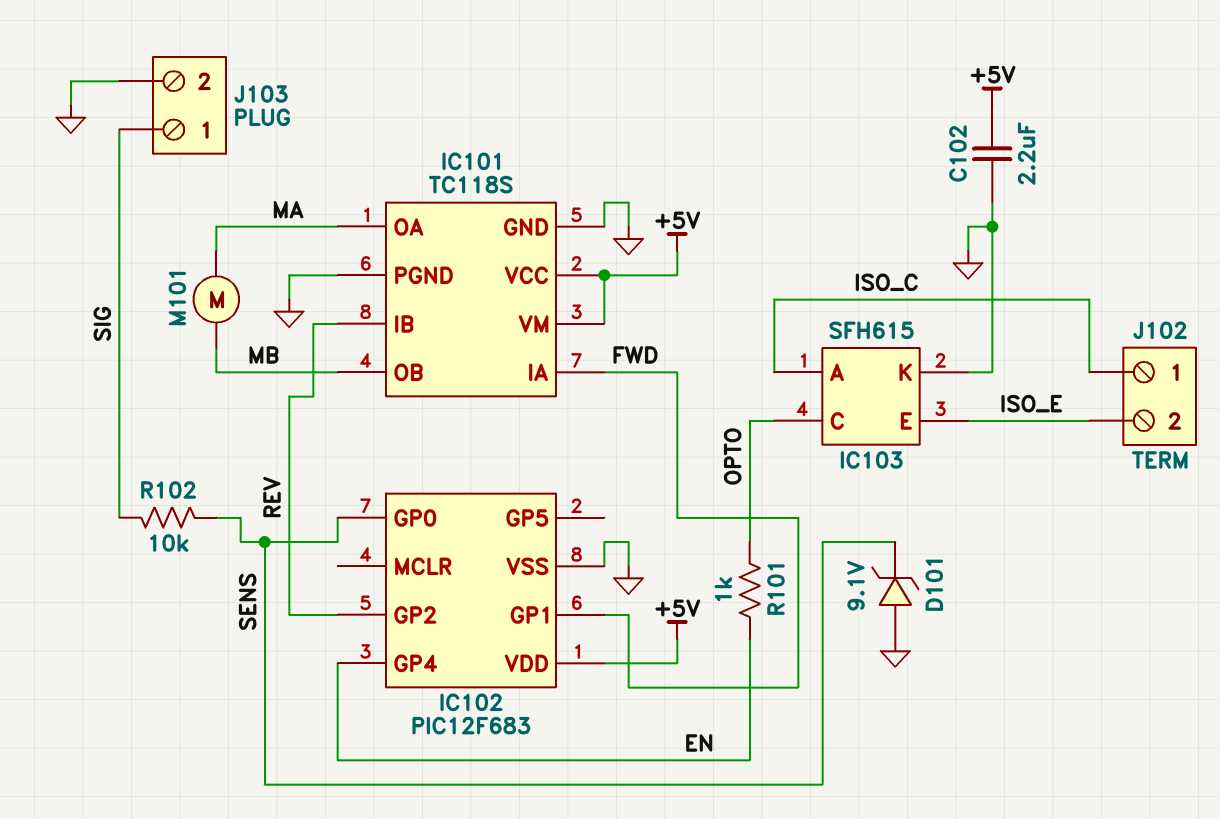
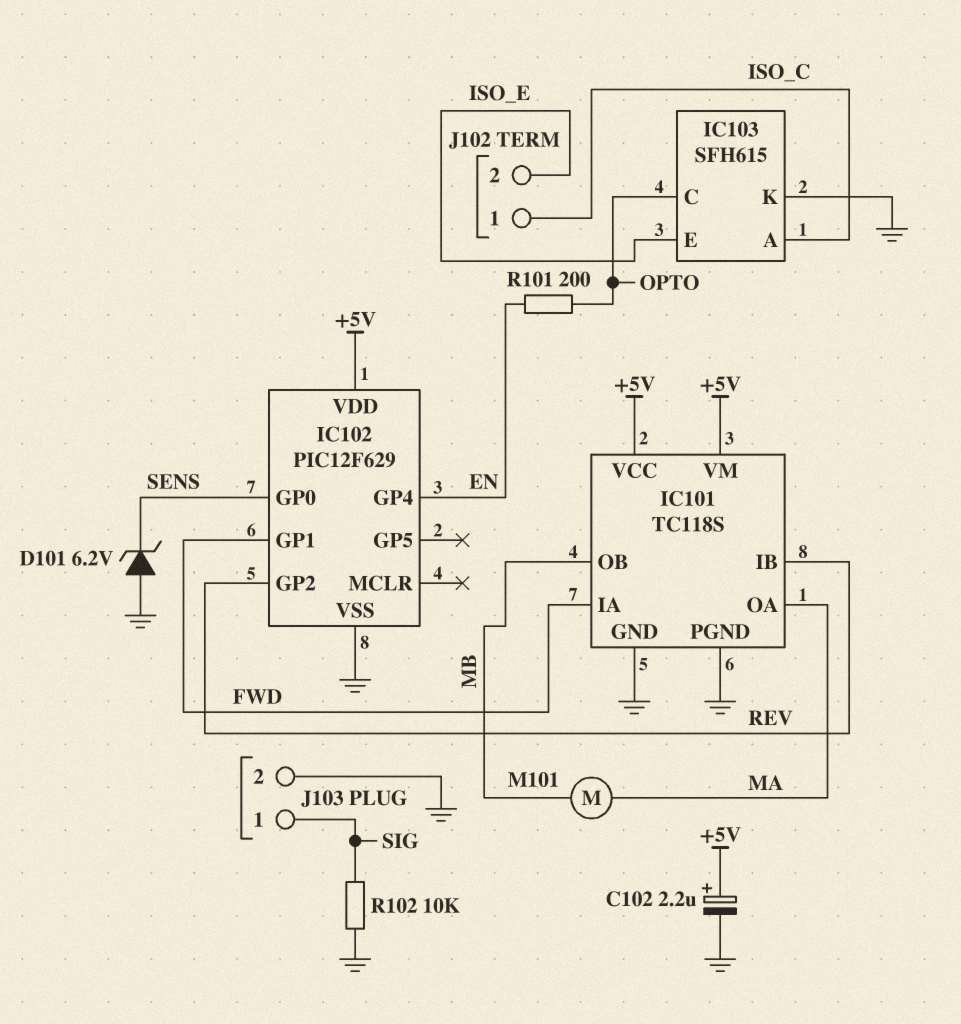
C102: 2.2uF (+5V, GND) -> 2.2uF (plus +5V, minus GND)
D101: zener 9.1V (A GND, K SENS) -> zener 6.2V (A GND, K SENS)
IC102: PIC12F683 -> PIC12F629
R101: 1k (EN, OPTO) -> 200 (EN, OPTO)
R102: 10k (SENS, SIG) -> 10k (GND, SIG)

